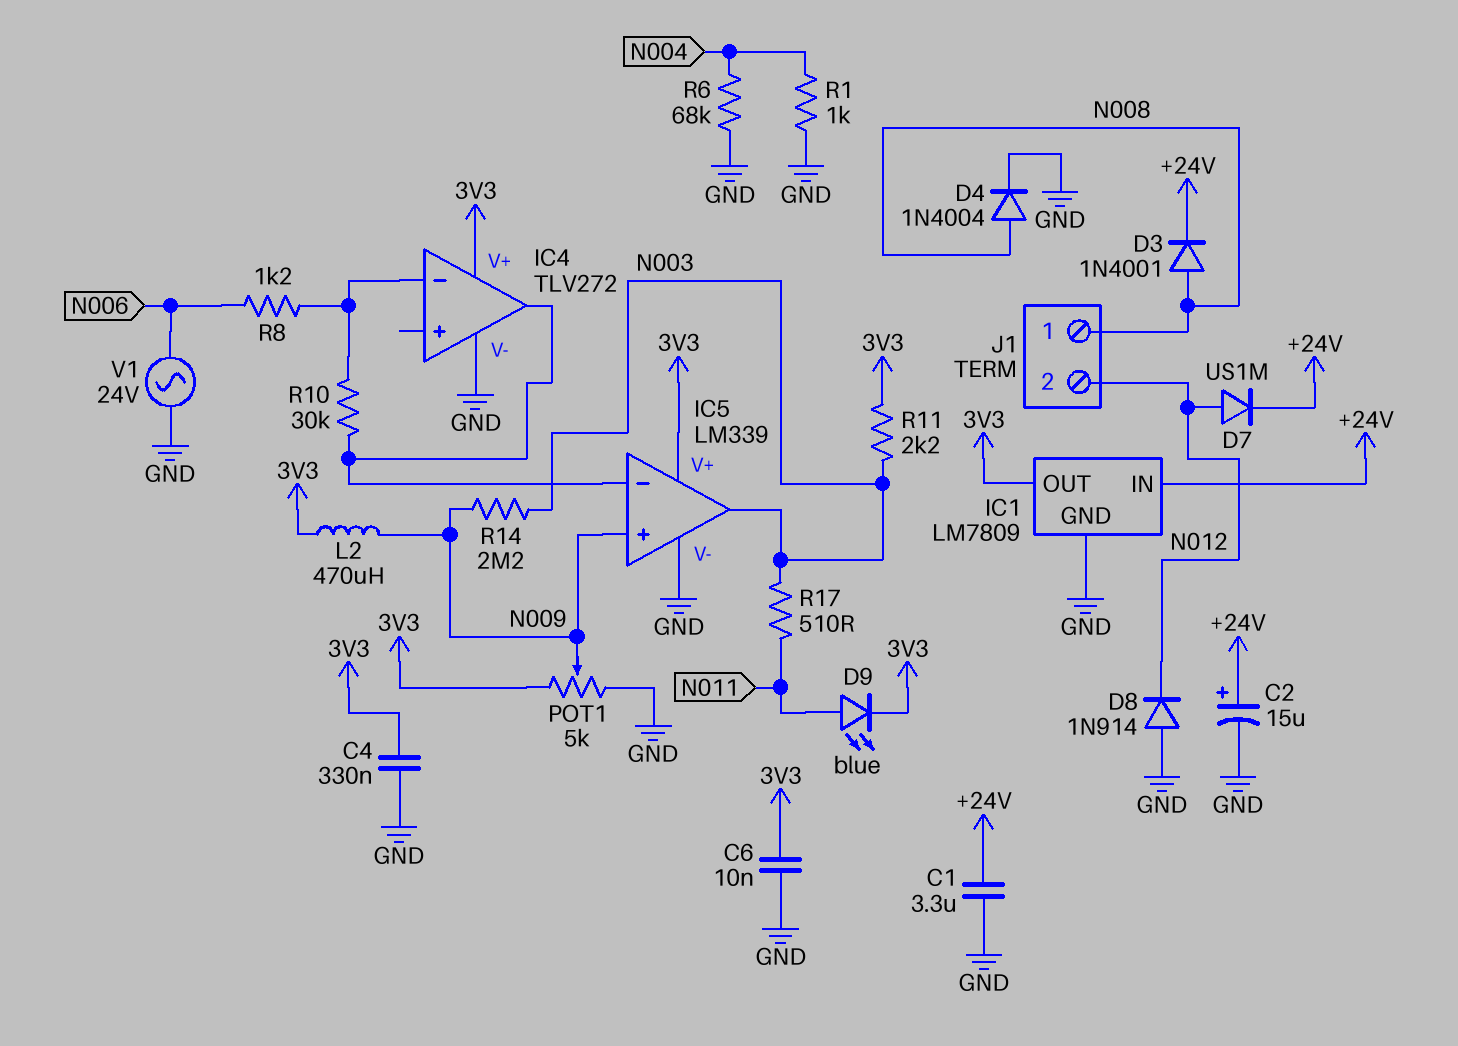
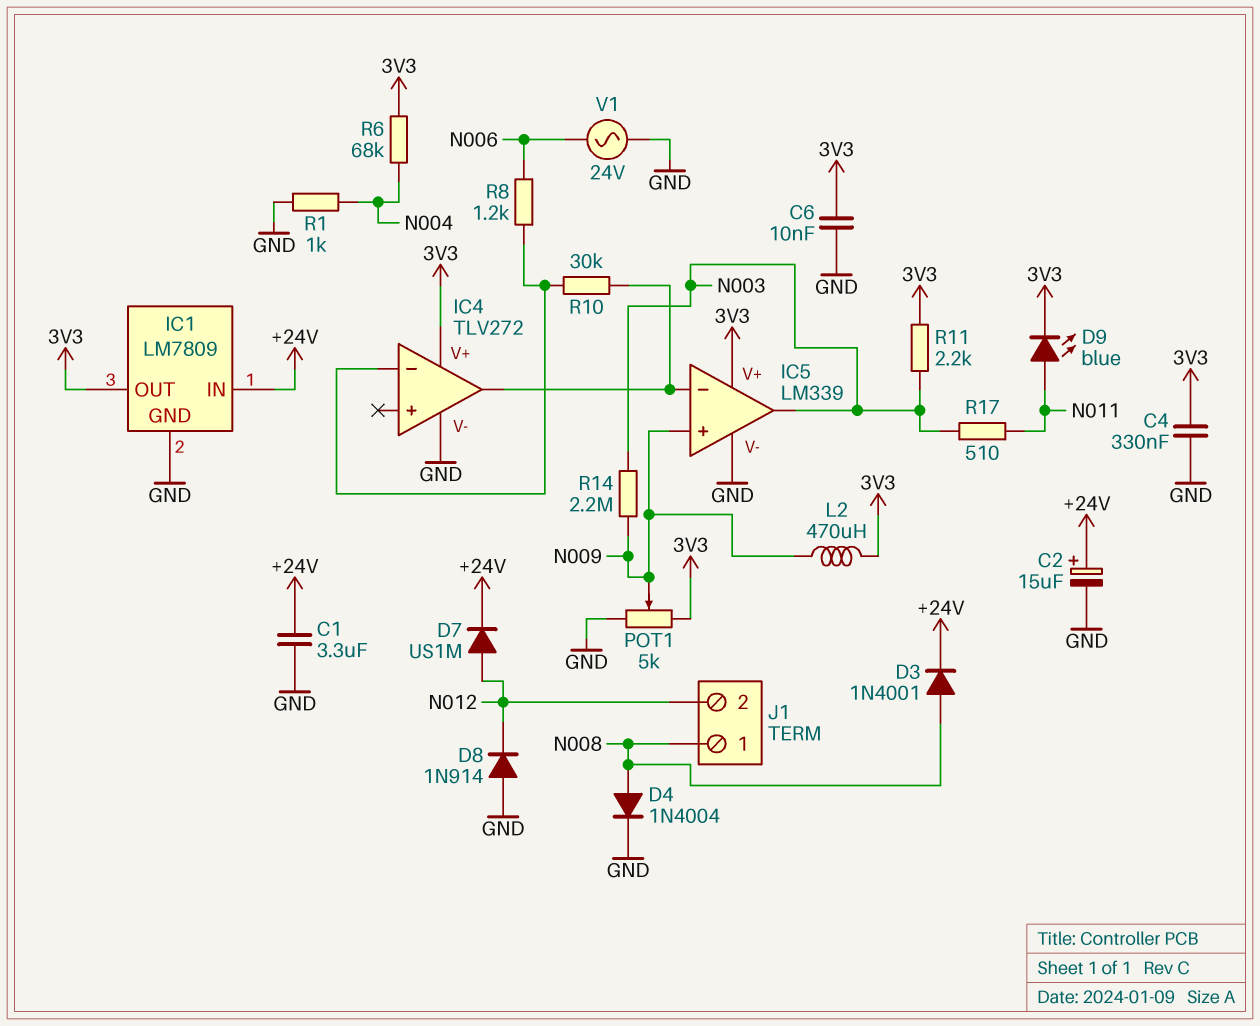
R6: 68k (GND, N004) -> 68k (3V3, N004)

